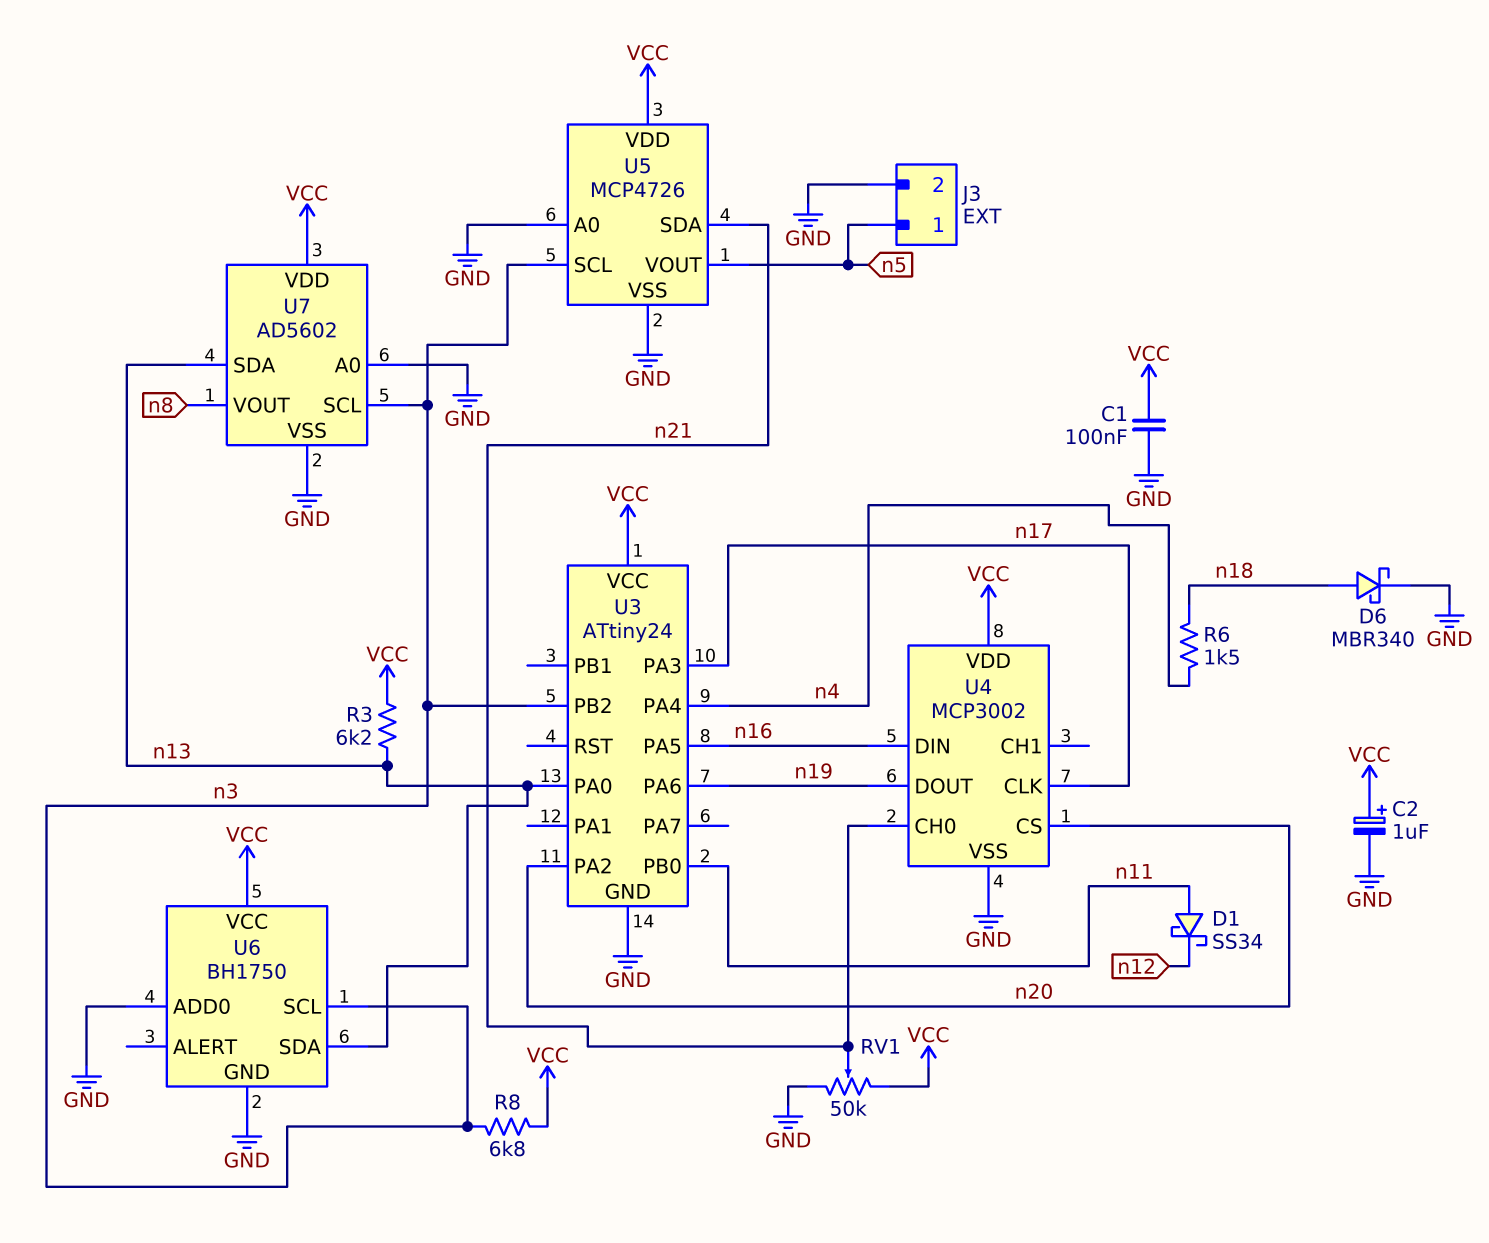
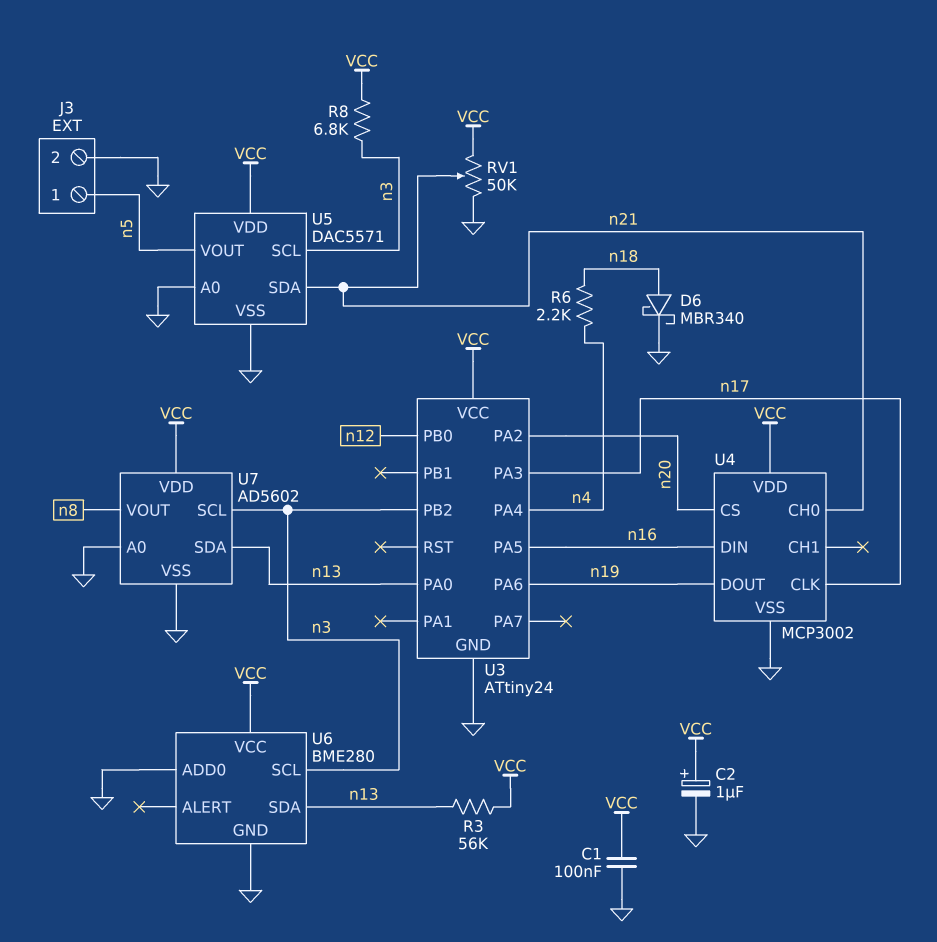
D1: schottky SS34 (A n11, K n12) -> none
R3: 6.2k (VCC, n13) -> 56k (VCC, n13)
R6: 1.5k (n4, n18) -> 2.2k (n4, n18)
U3 pin PB0: n11 -> n12
U5: MCP4726 -> DAC5571
U6: BH1750 -> BME280

